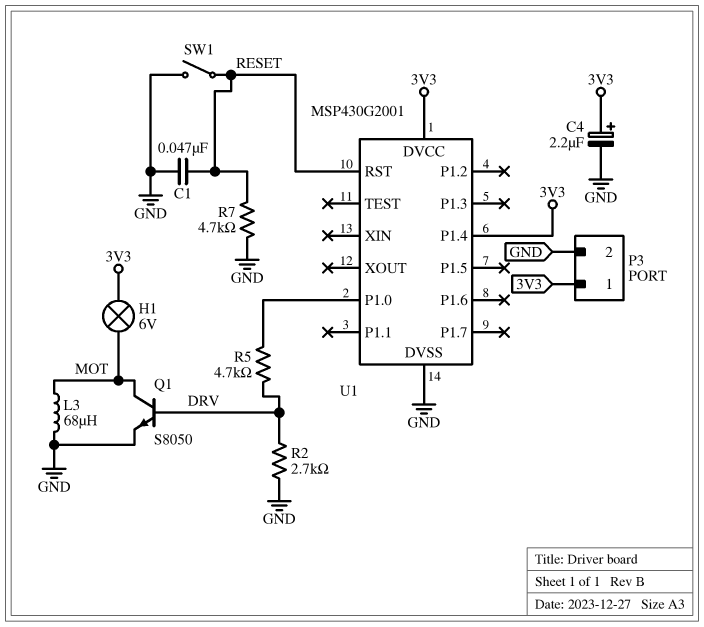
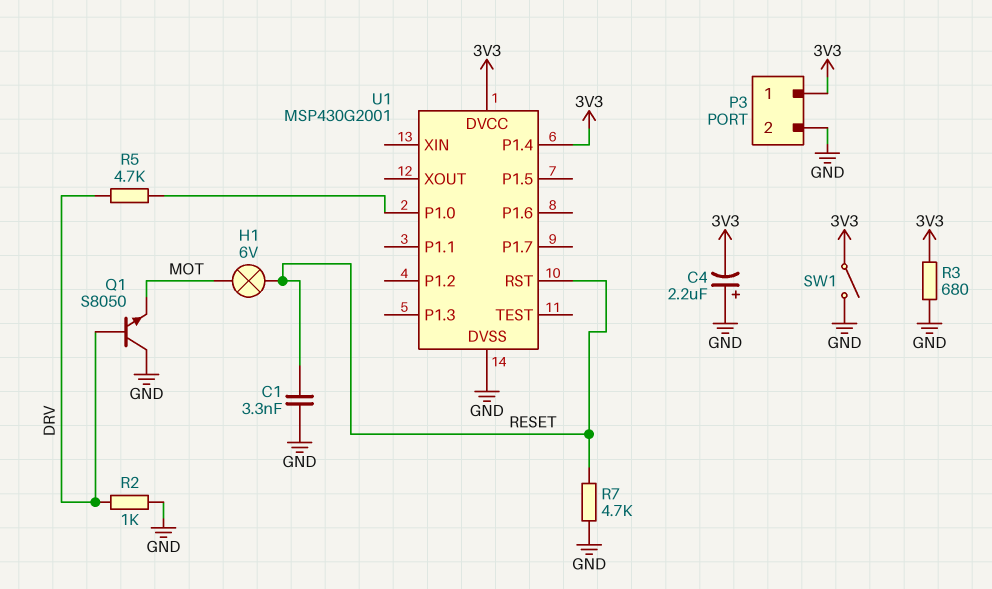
C1: 47nF (GND, RESET) -> 3.3nF (GND, RESET)
C4: 2.2uF (plus 3V3, minus GND) -> 2.2uF (plus GND, minus 3V3)
H1: lamp 6V (3V3, MOT) -> lamp 6V (MOT, RESET)
L3: 68uH (GND, MOT) -> none
Q1: NPN S8050 (B DRV, C MOT, E GND) -> NPN S8050 (B DRV, C GND, E MOT)
R2: 2.7k (DRV, GND) -> 1k (DRV, GND)
R3: none -> 680 (3V3, GND)
SW1: switch (GND, RESET) -> switch (3V3, GND)

